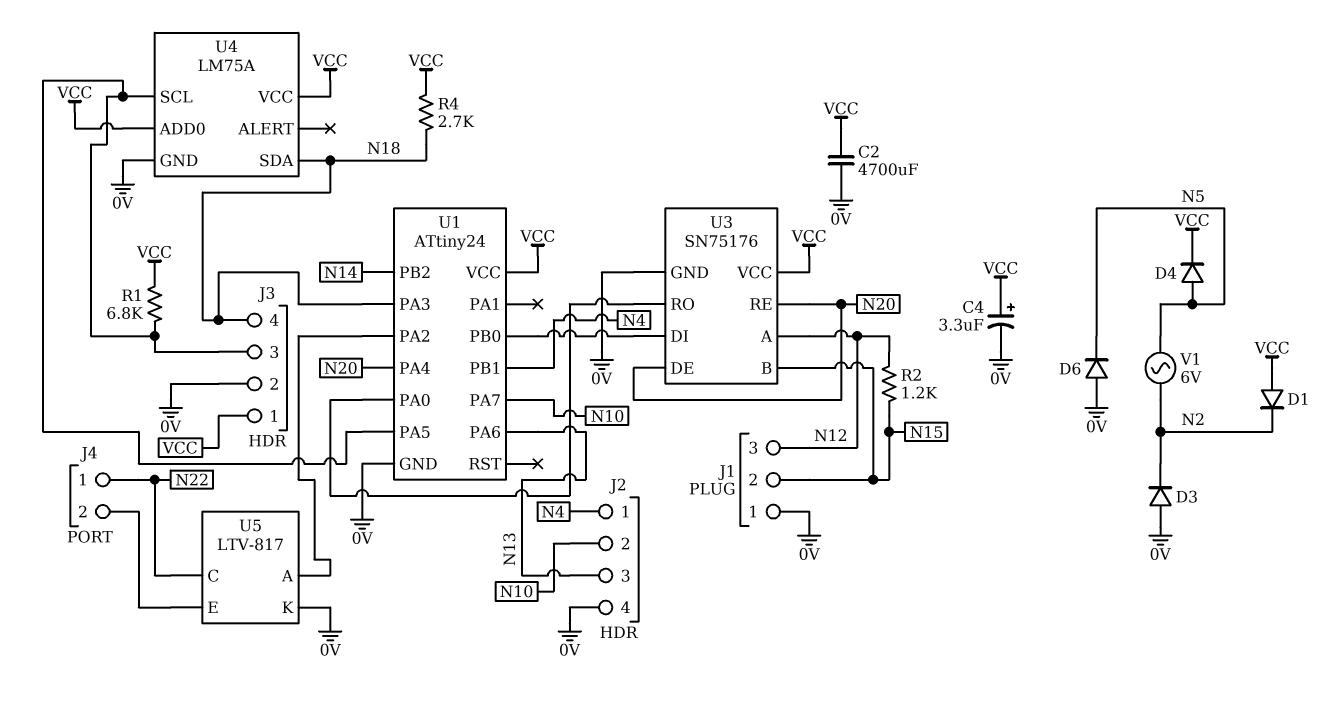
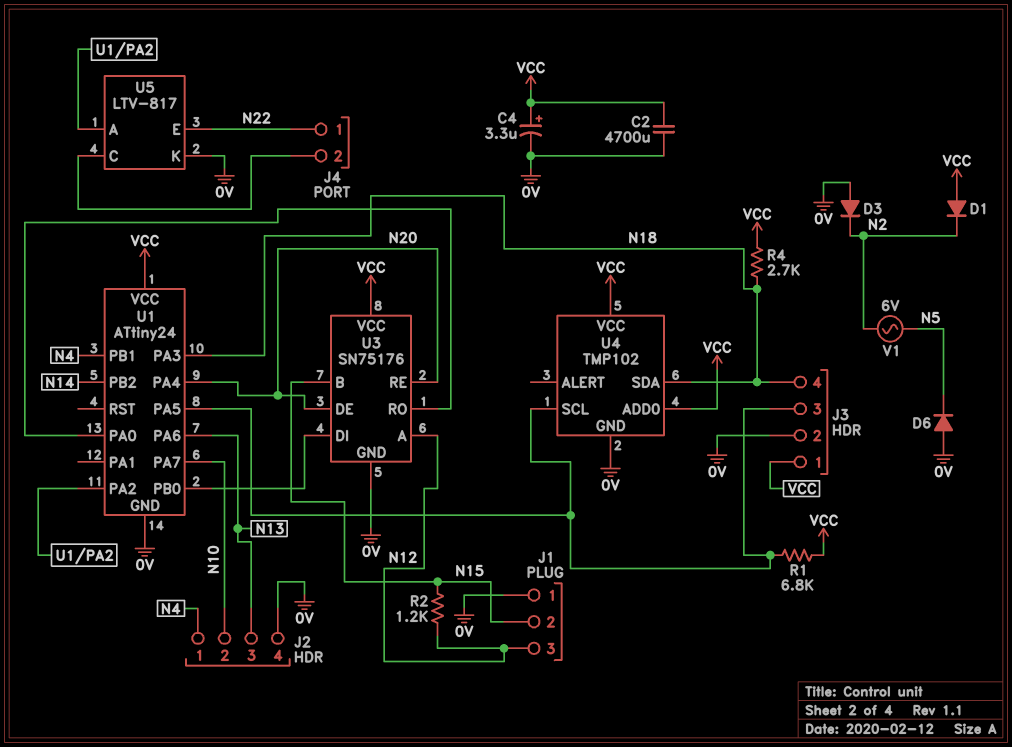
D4: diode (A N5, K VCC) -> none
U4: LM75A -> TMP102
U5 pin C: N22 -> J4/2
U5 pin E: J4/2 -> N22

